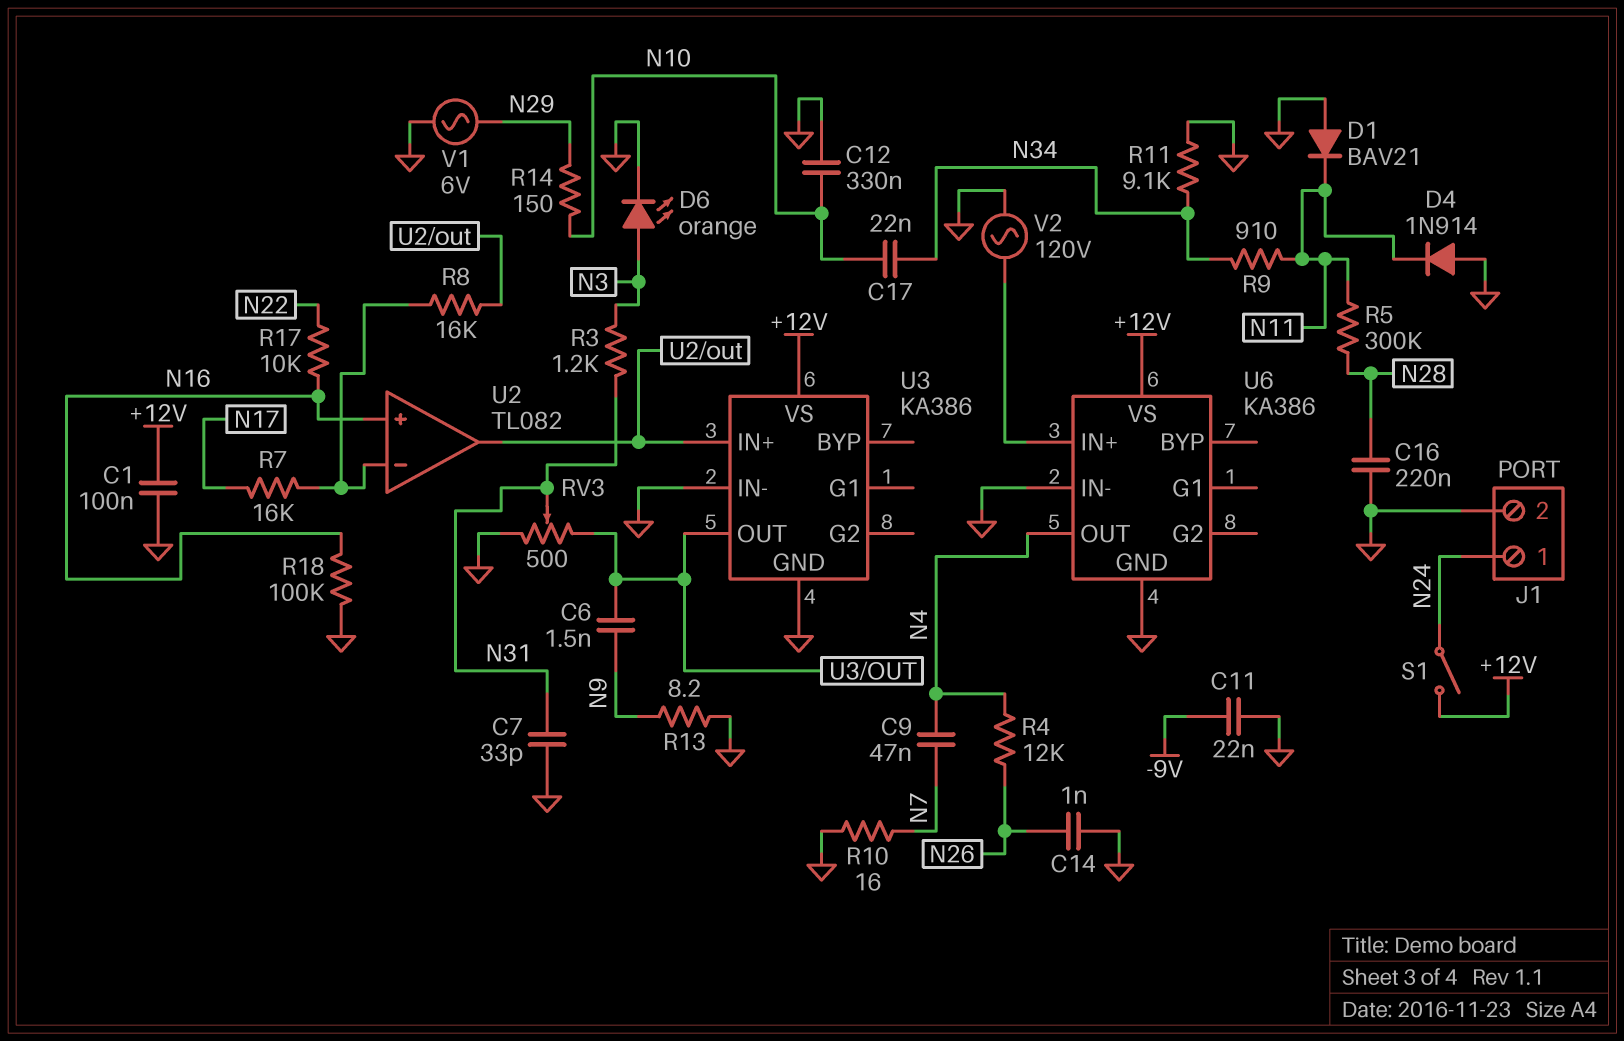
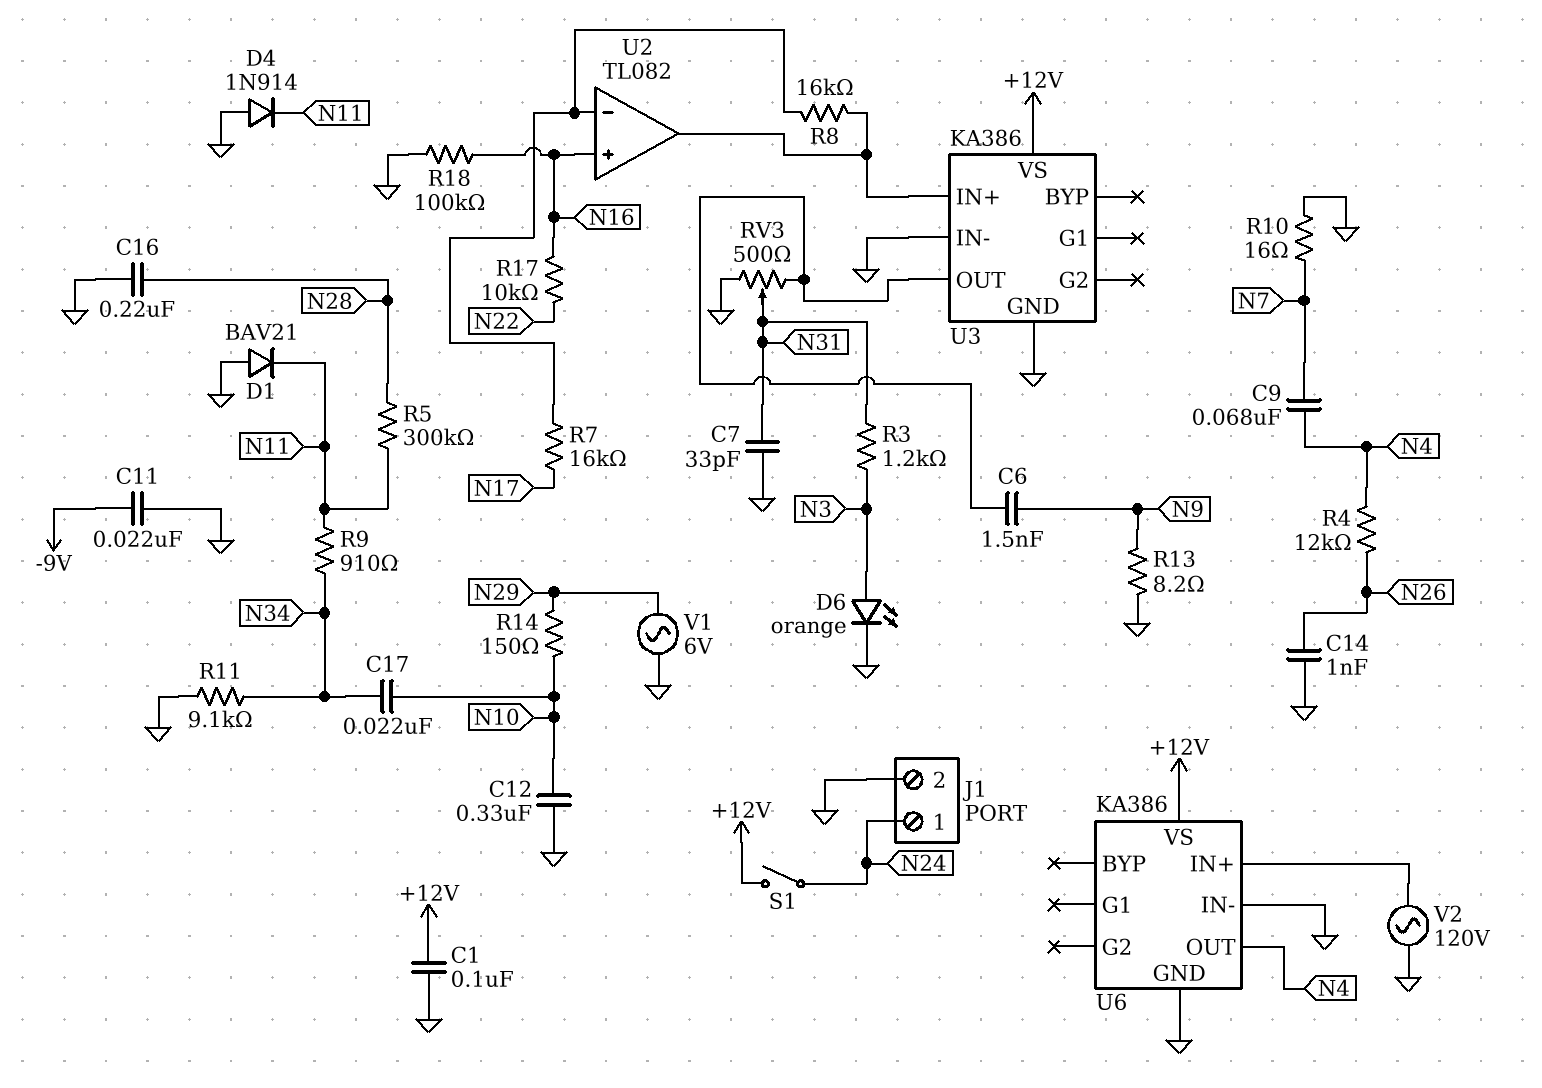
C9: 47nF (N4, N7) -> 68nF (N4, N7)

